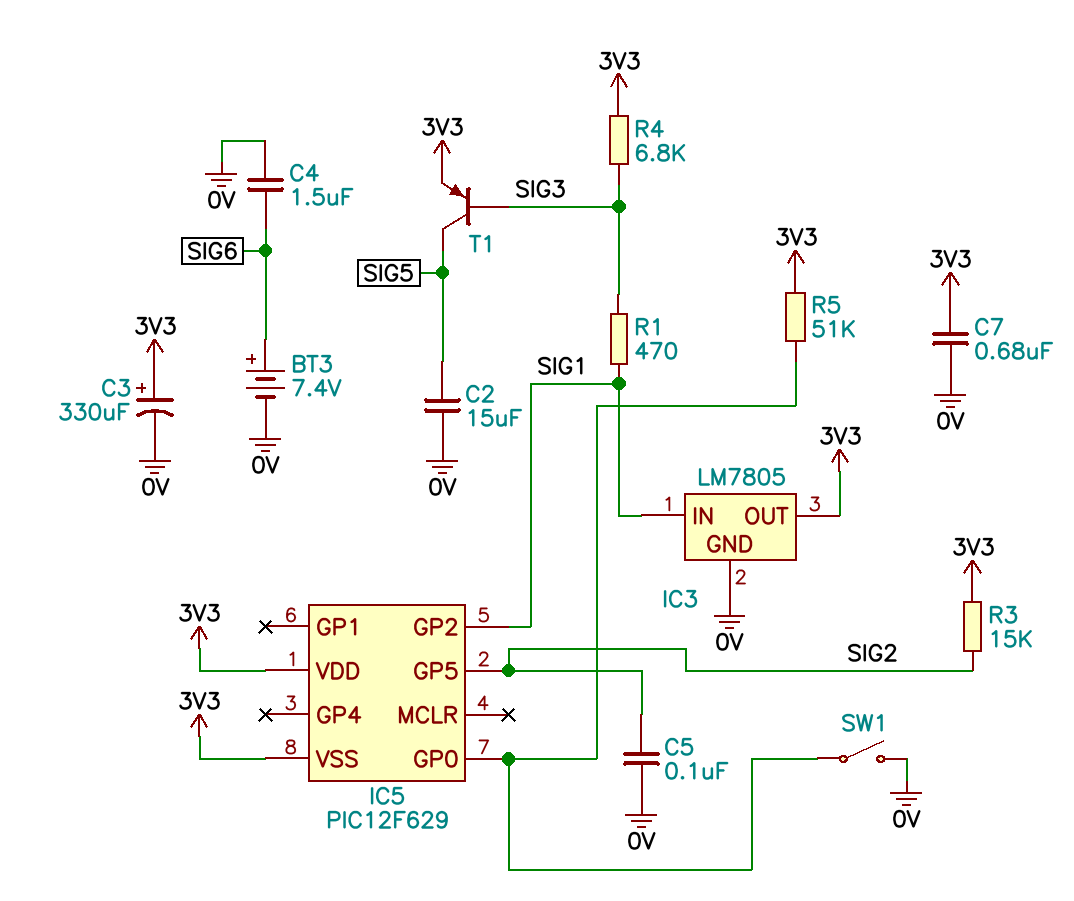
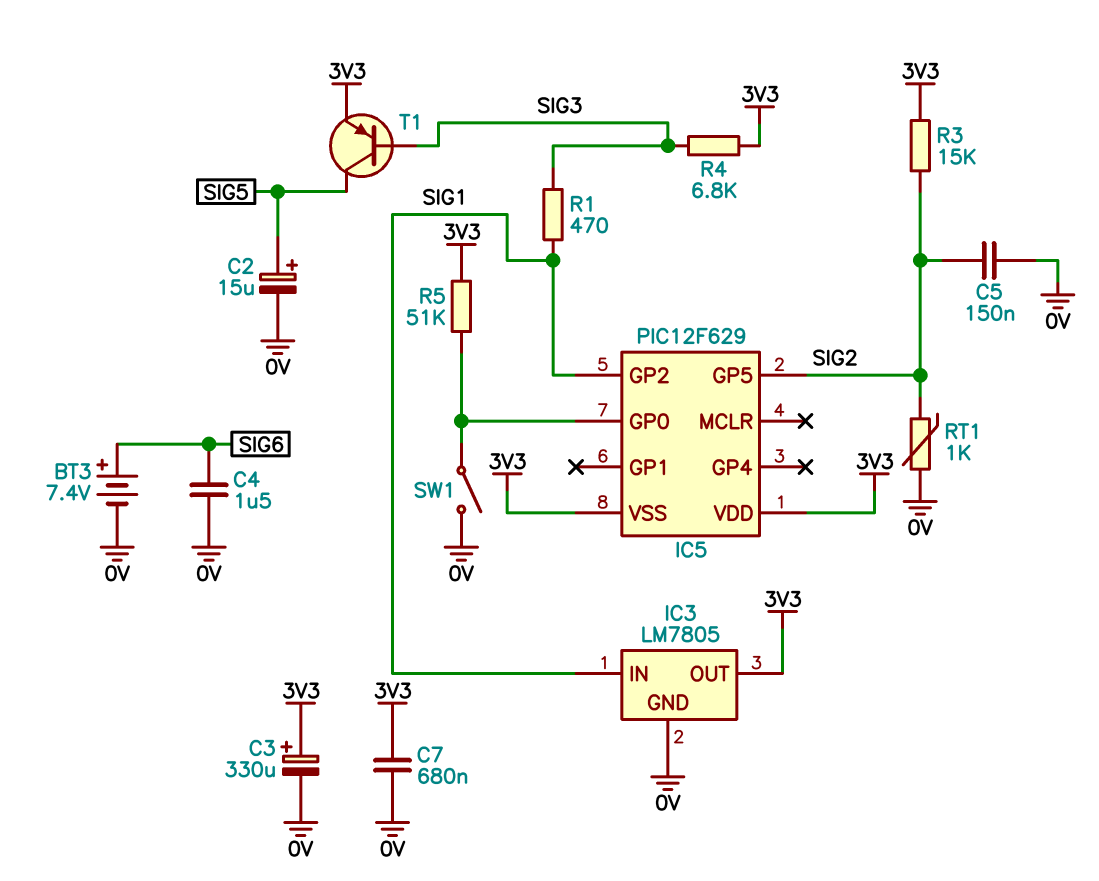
C2: 15uF (0V, SIG5) -> 15uF (plus SIG5, minus 0V)
C5: 100nF (0V, SIG2) -> 150nF (0V, SIG2)
RT1: none -> 1k (0V, SIG2)

